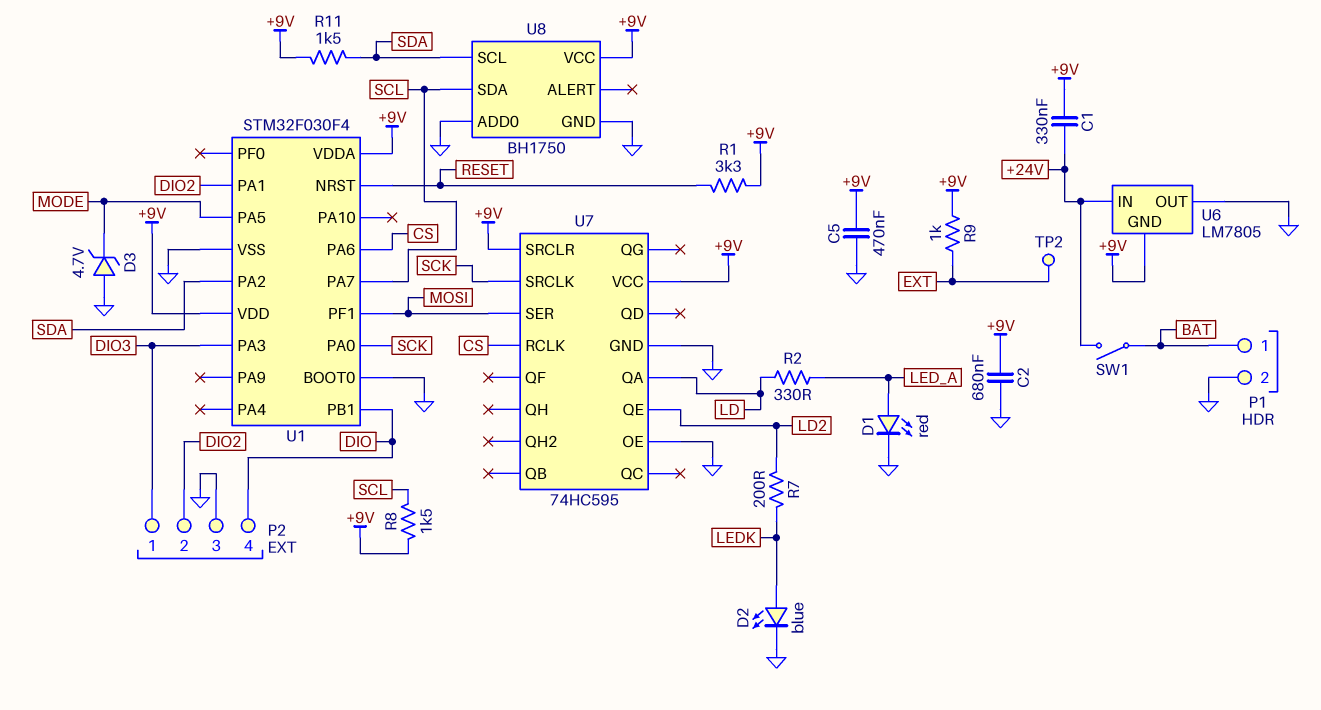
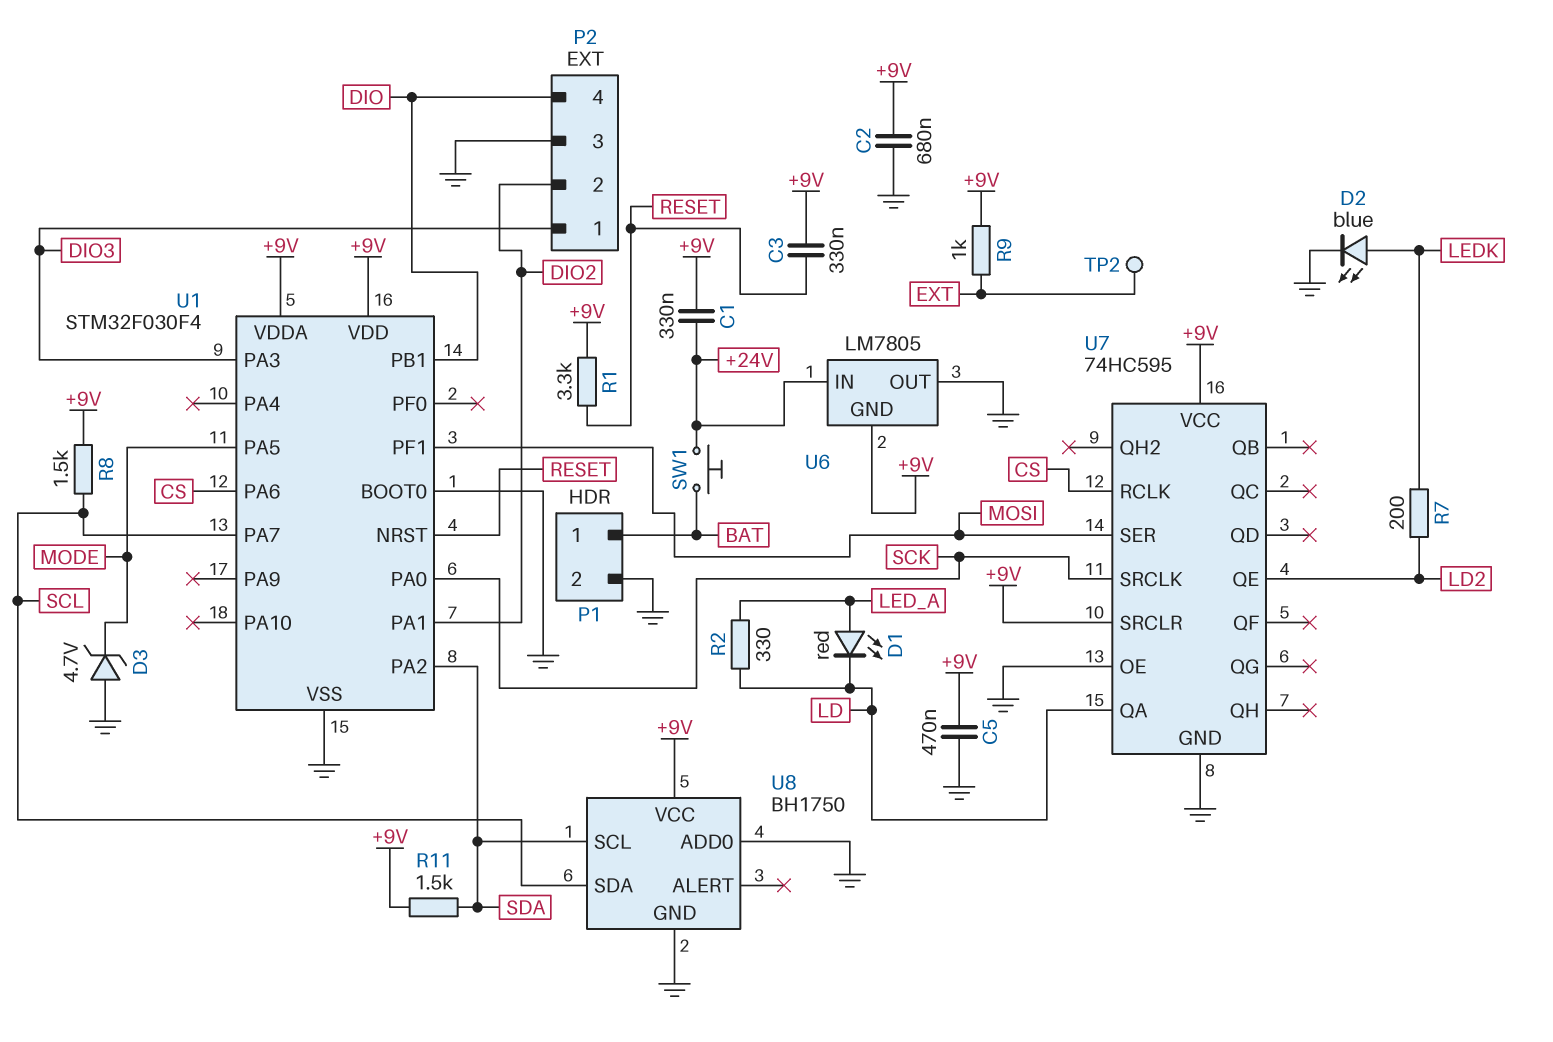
C3: none -> 330nF (+9V, RESET)
D1: LED red (A LED_A, K GND) -> LED red (A LED_A, K LD)
SW1: switch (+24V, BAT) -> button (+24V, BAT)

